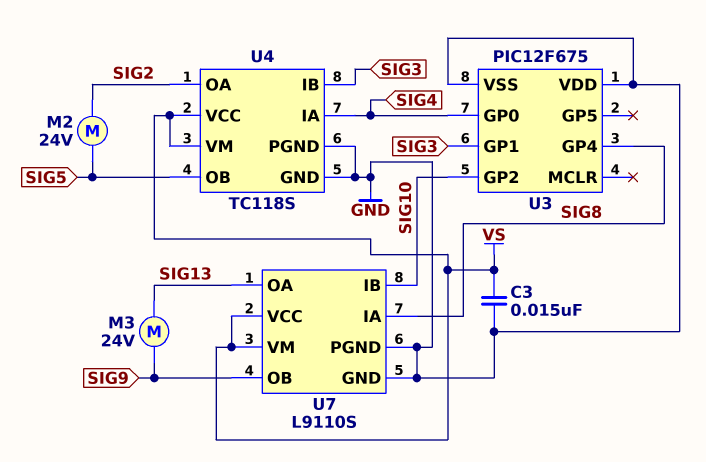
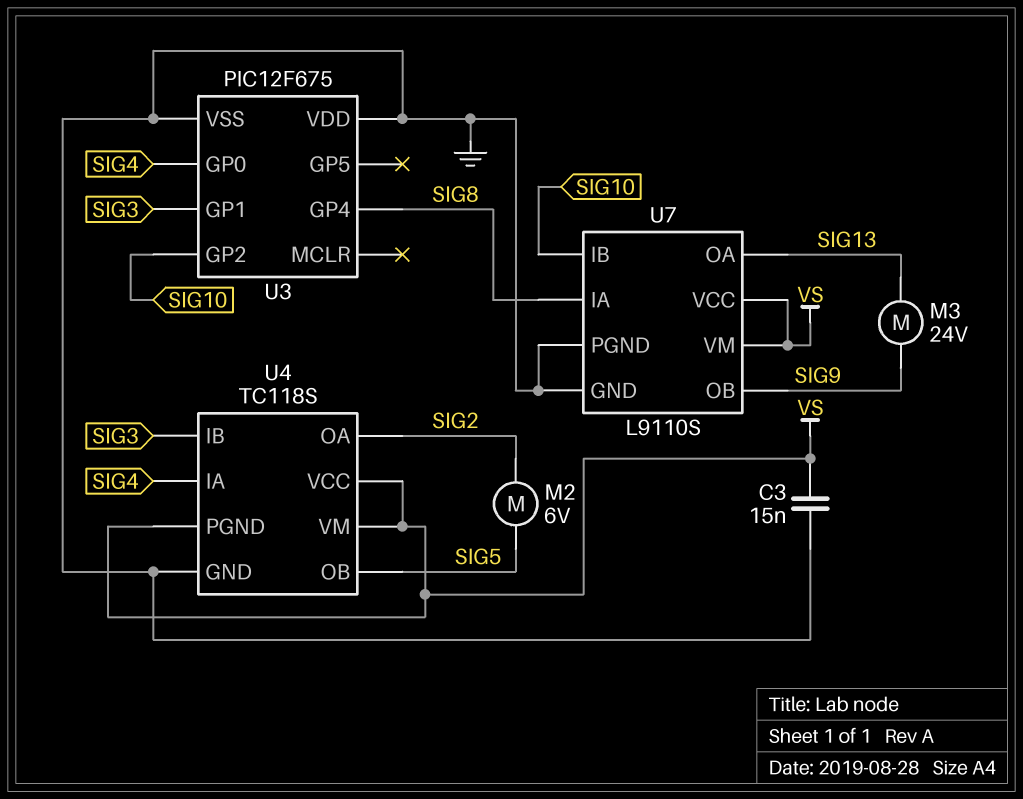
M2: motor 24V (SIG2, SIG5) -> motor 6V (SIG2, SIG5)
U4 pin PGND: GND -> VS

